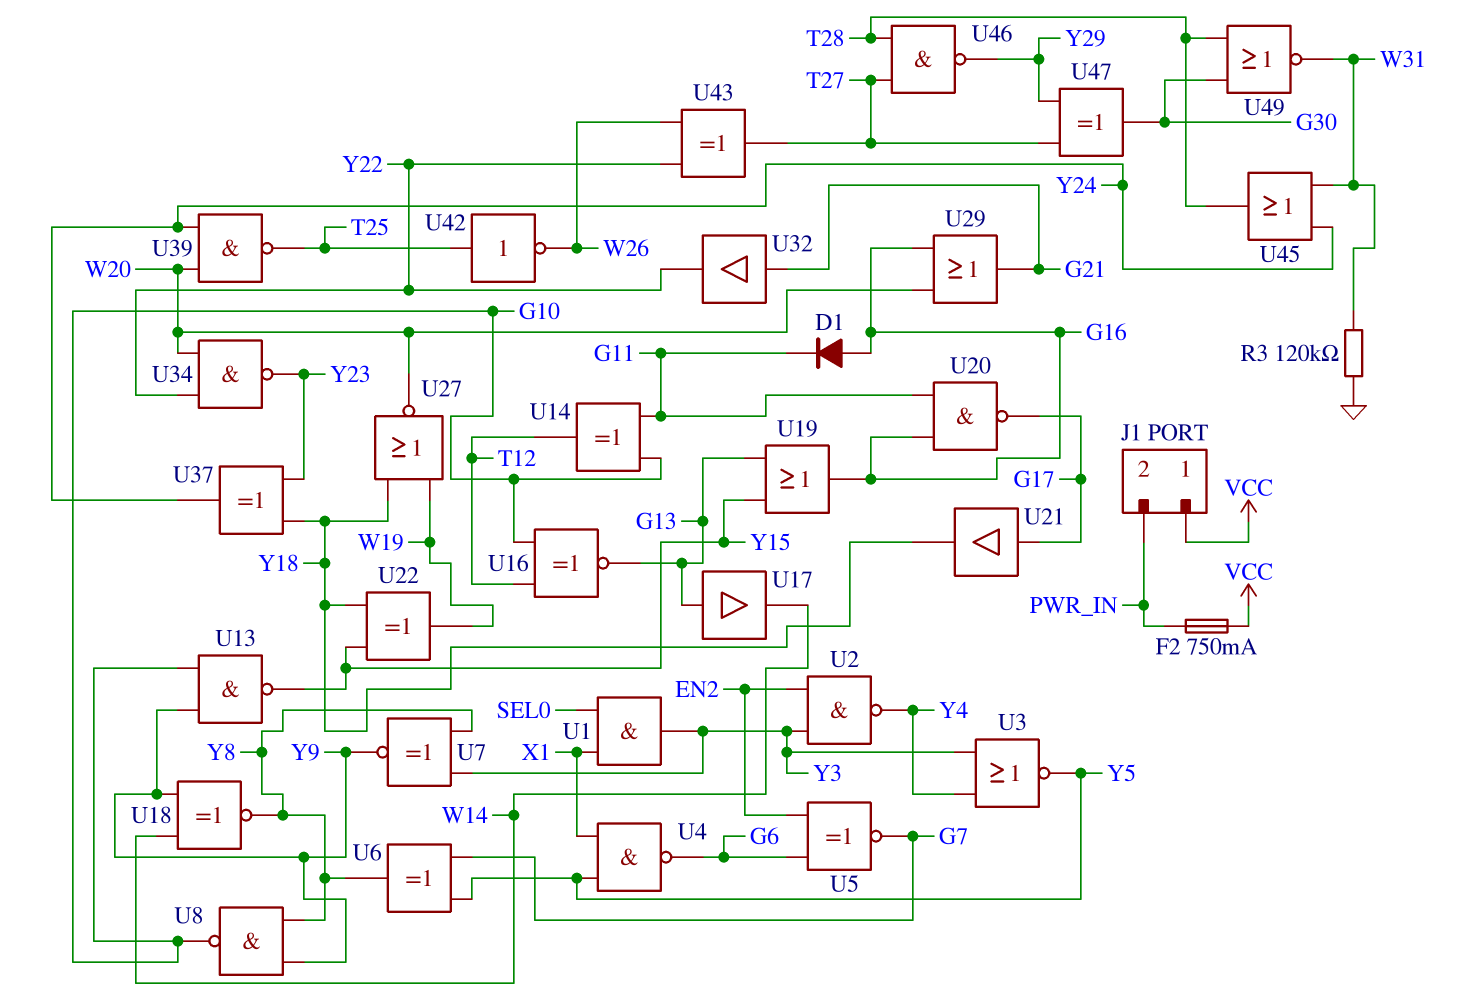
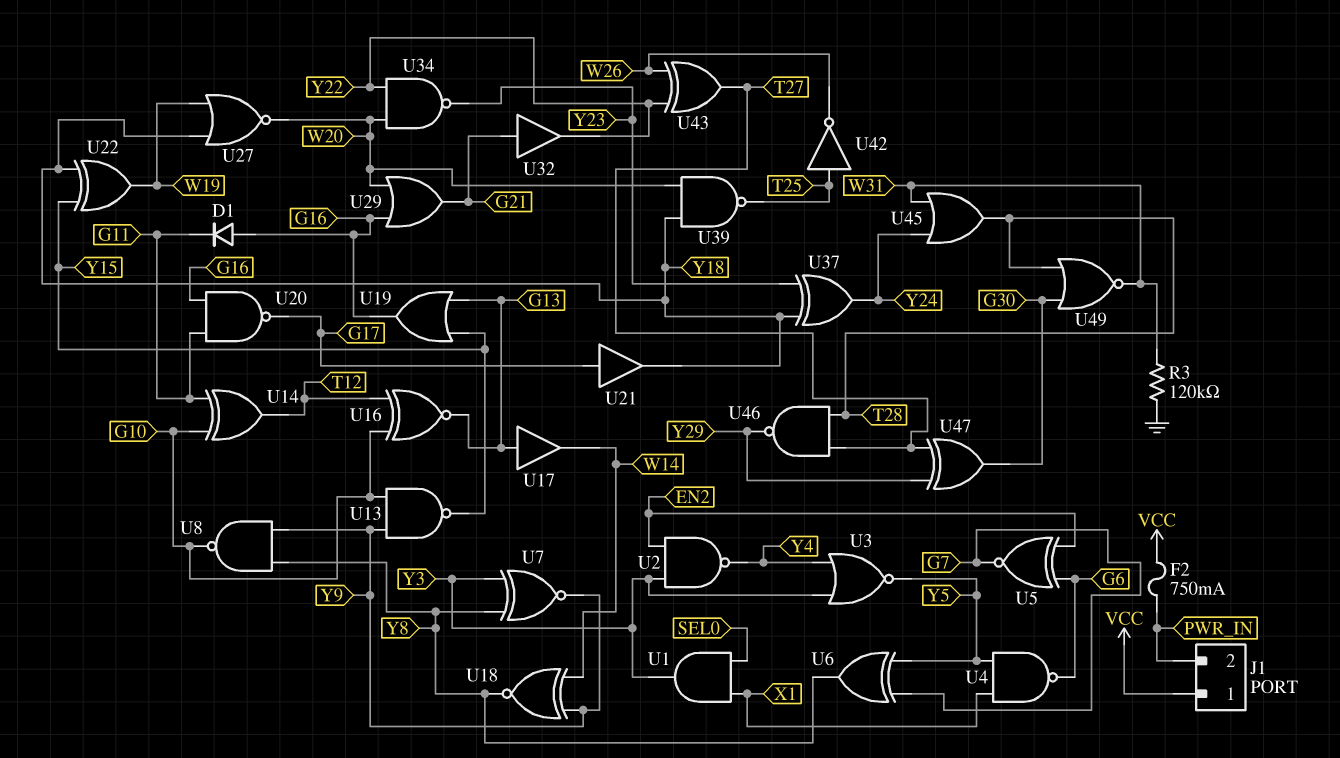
U39: NAND (in W20, in Y24, out T25) -> NAND (in W20, in Y18, out T25)

